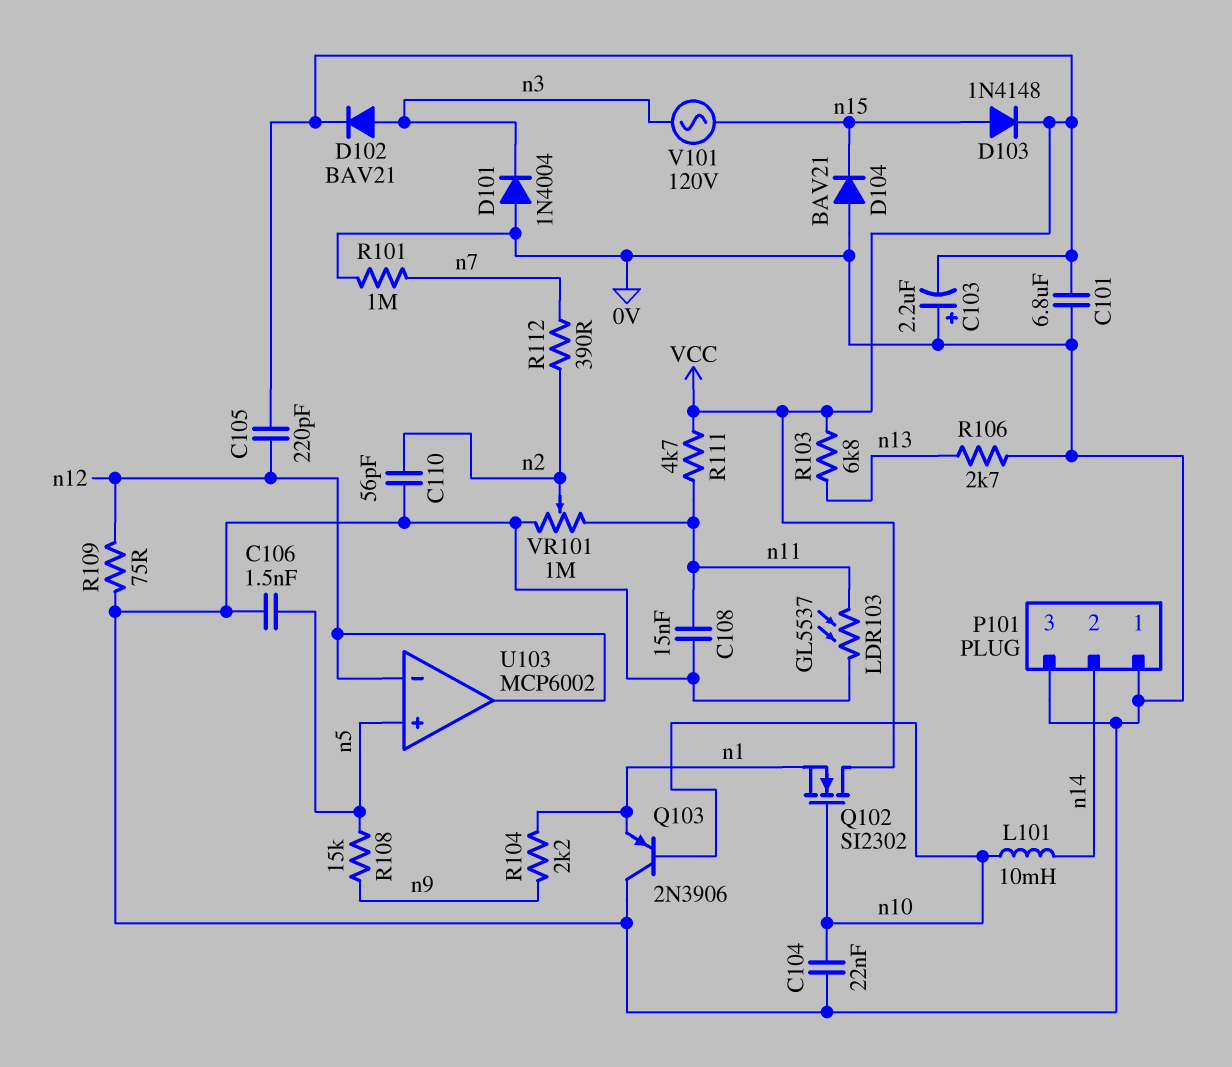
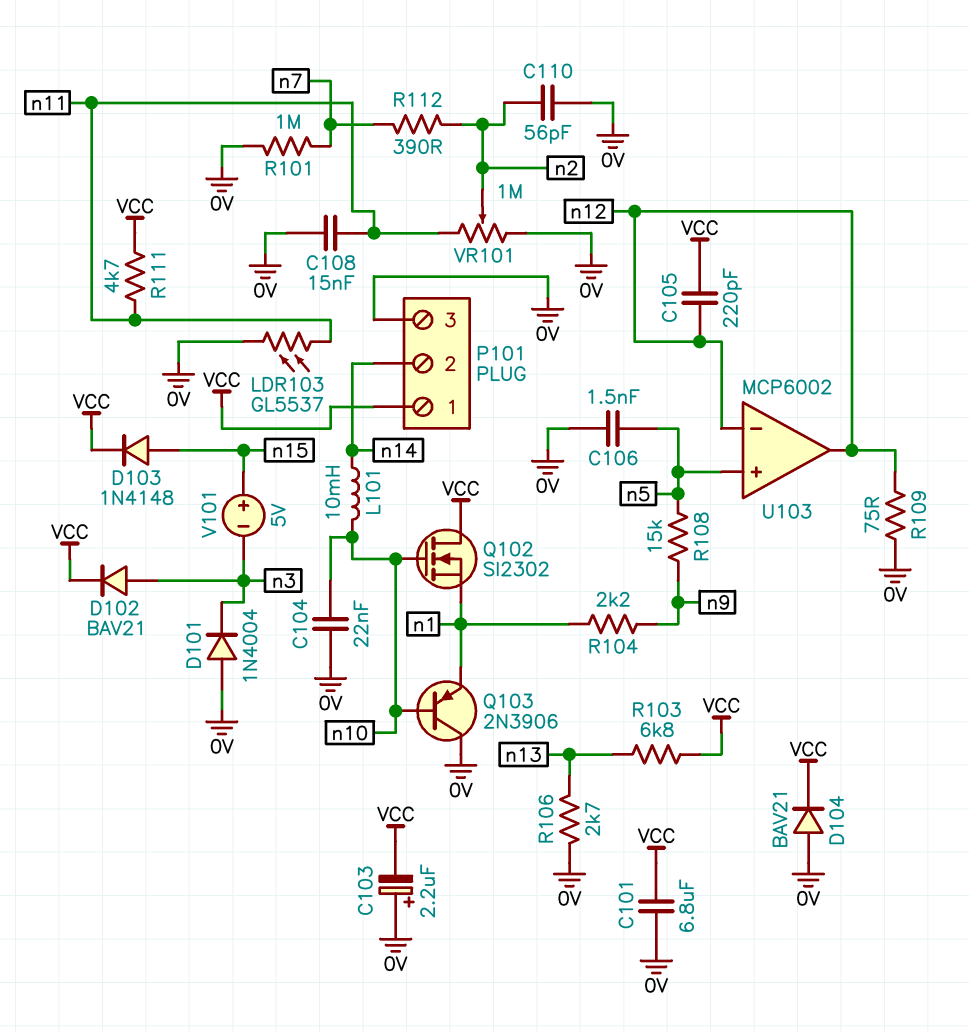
D104: diode BAV21 (A 0V, K n15) -> diode BAV21 (A 0V, K VCC)
P101 pin 1: 0V -> VCC
V101: AC 120V (n3, n15) -> 5V (plus n15, minus n3)

